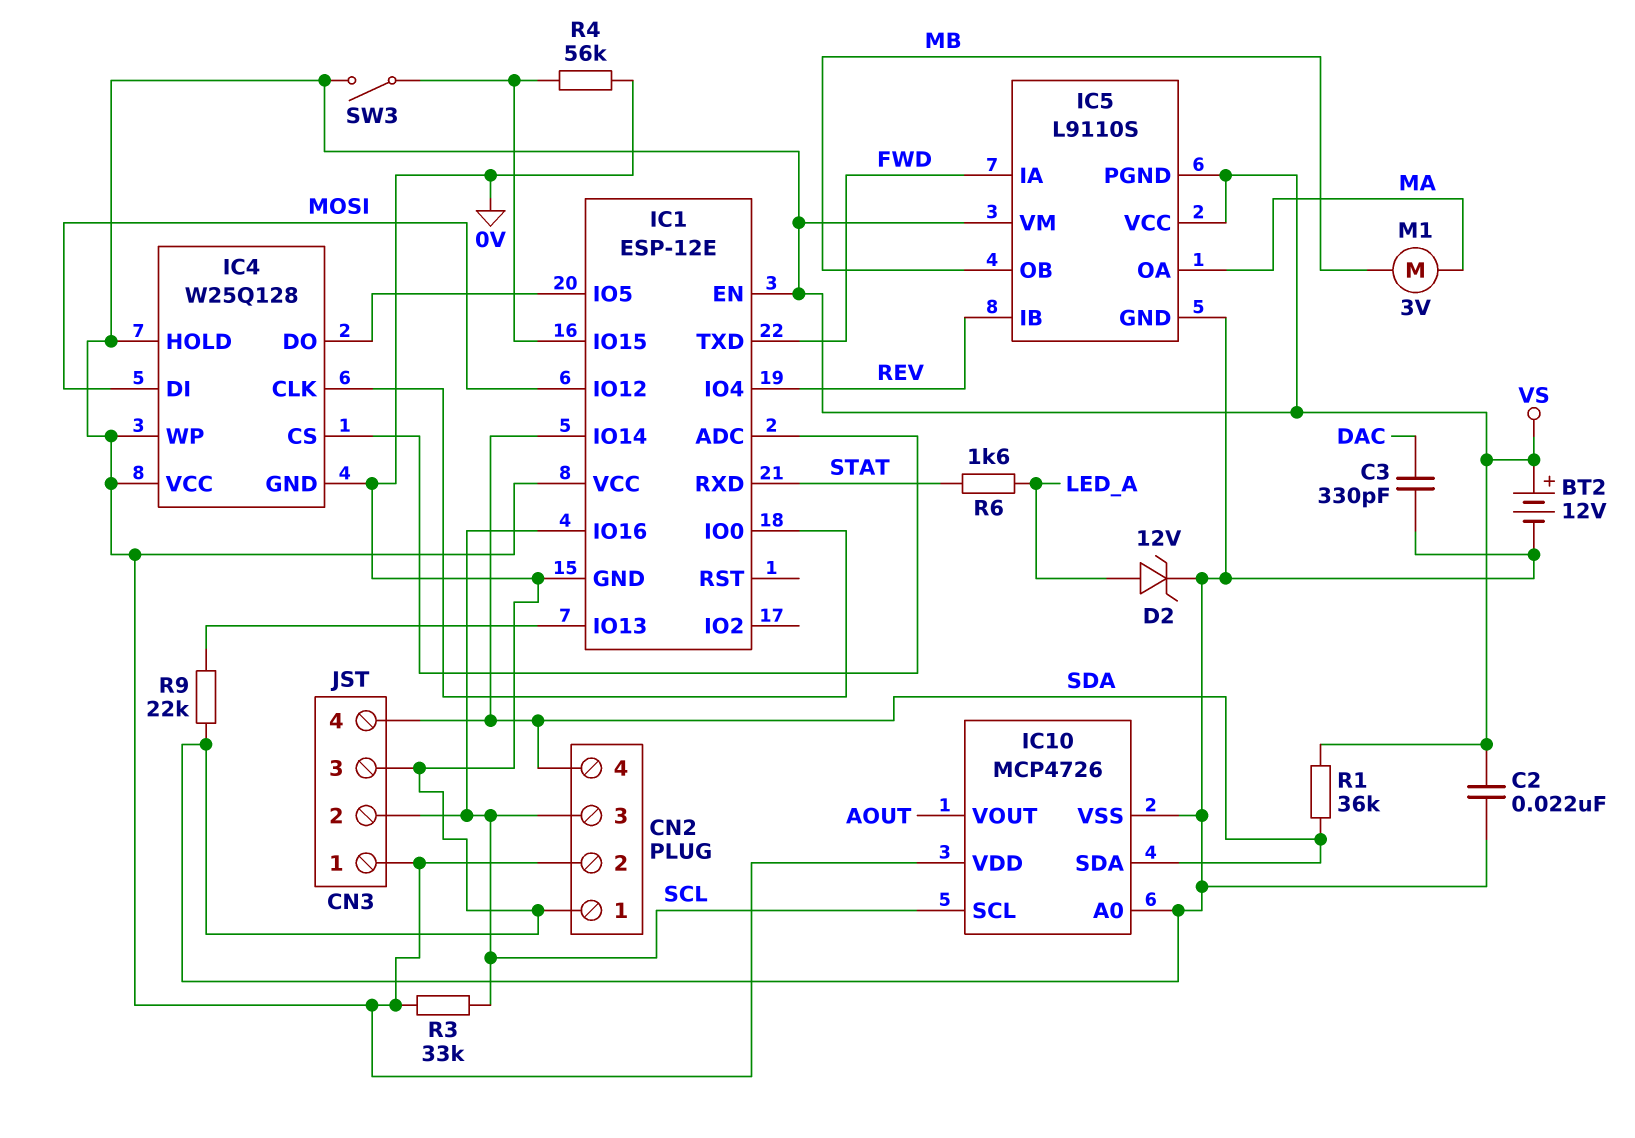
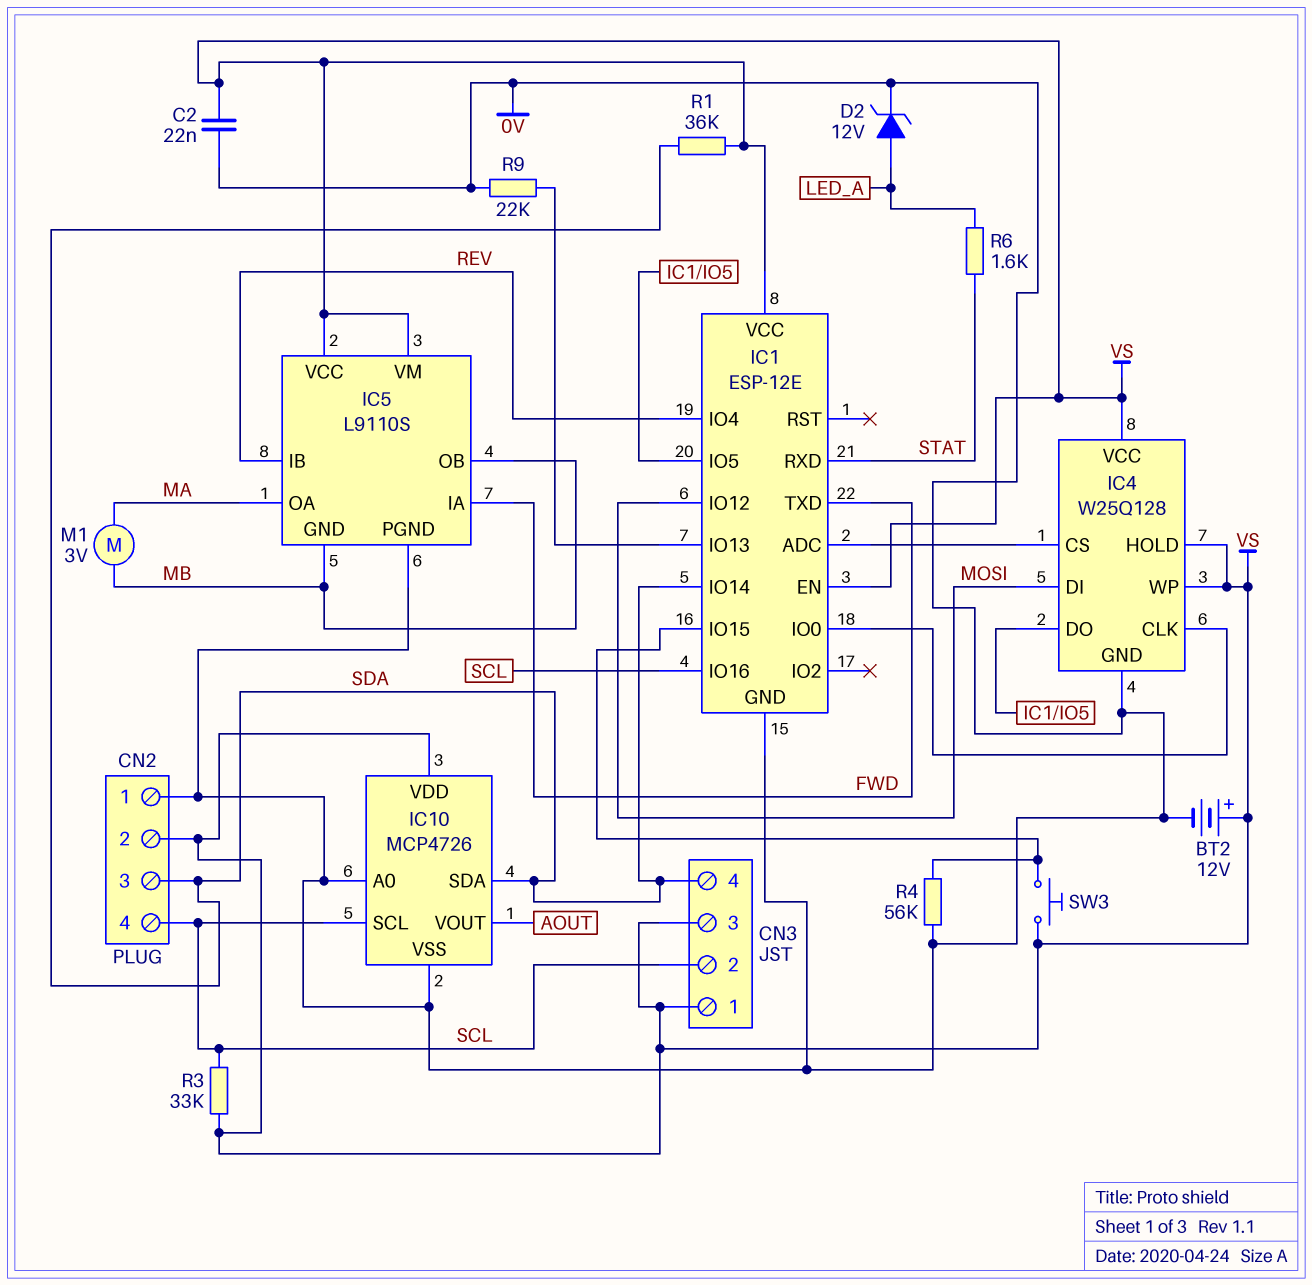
C3: 330pF (0V, DAC) -> none
CN2 pin 3: SCL -> SDA
CN2 pin 4: SDA -> SCL
CN3 pin 3: 0V -> VS
IC5 pin GND: 0V -> MB
IC5 pin PGND: VS -> 0V
SW3: switch (IC1/IO15, VS) -> button (IC1/IO15, VS)

